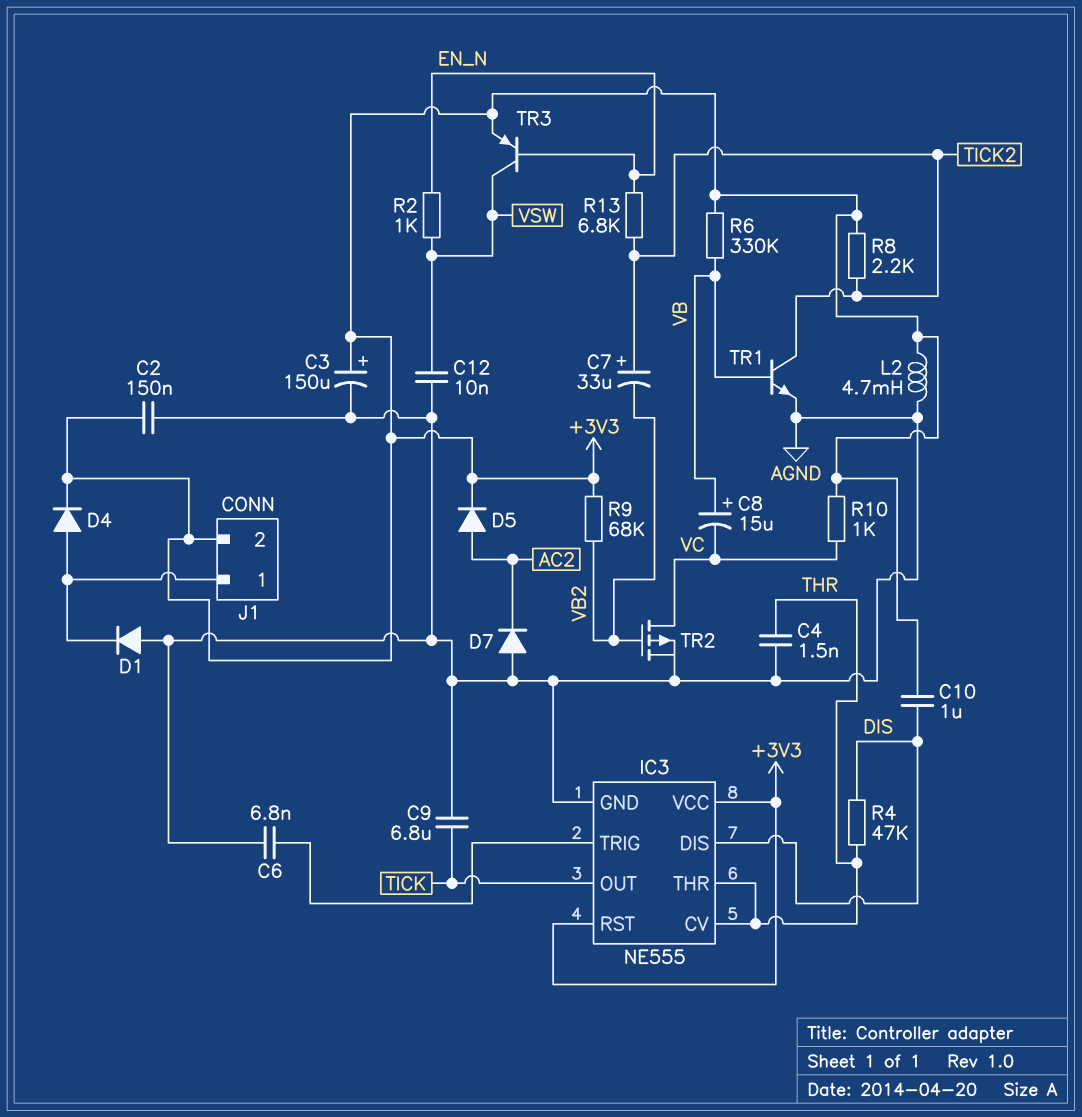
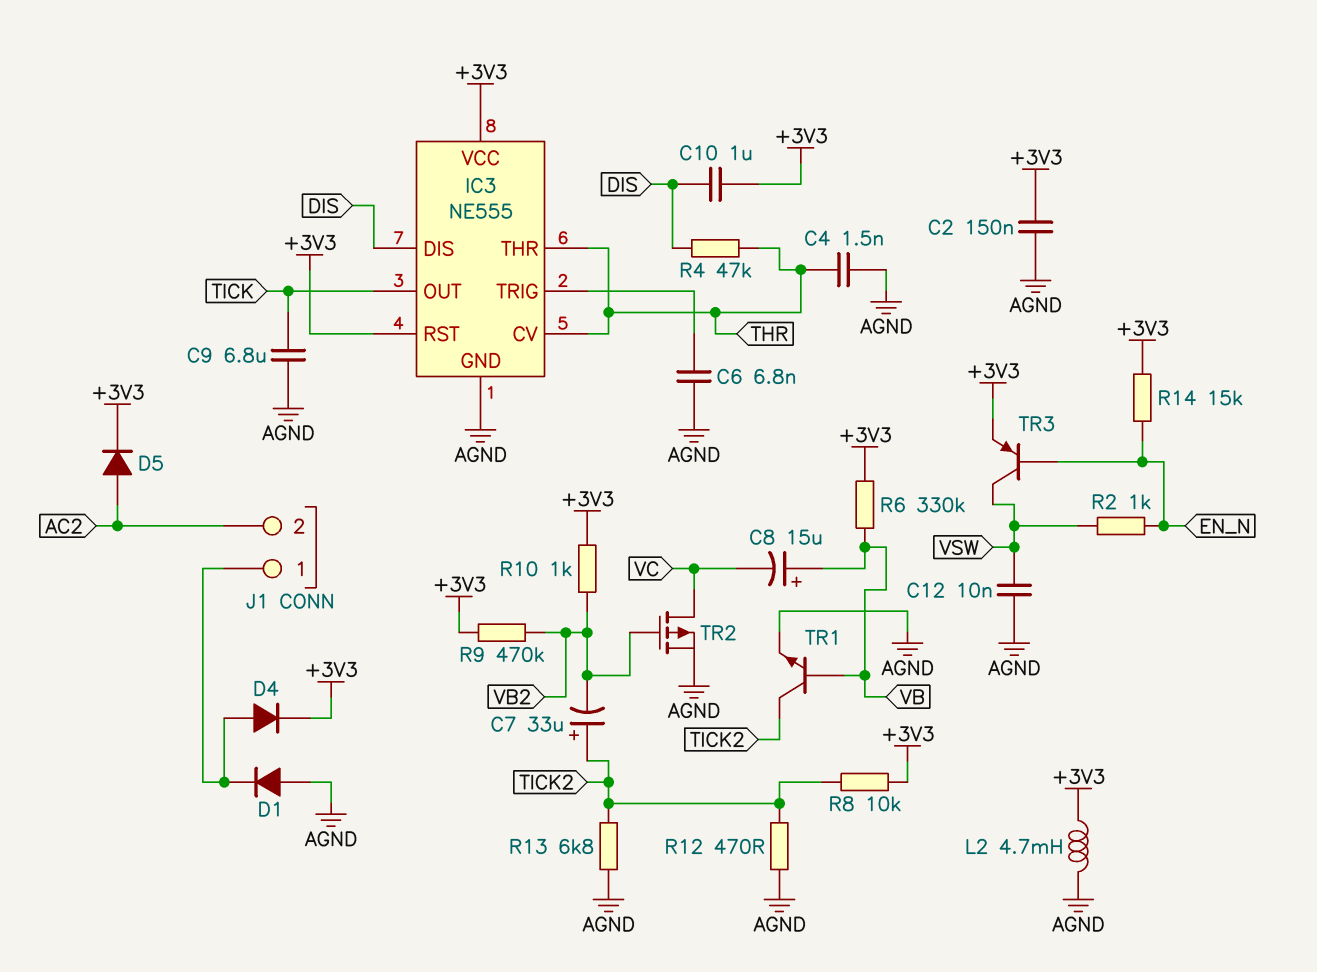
C3: 150uF (plus +3V3, minus AGND) -> none
D7: diode (A AGND, K AC2) -> none
J1 pin 2: +3V3 -> AC2
R8: 2.2k (+3V3, TICK2) -> 10k (+3V3, TICK2)
R9: 68k (+3V3, VB2) -> 470k (+3V3, VB2)
R10: 1k (+3V3, VC) -> 1k (+3V3, VB2)
R12: none -> 470 (AGND, TICK2)
R13: 6.8k (EN_N, TICK2) -> 6.8k (AGND, TICK2)
R14: none -> 15k (+3V3, EN_N)

